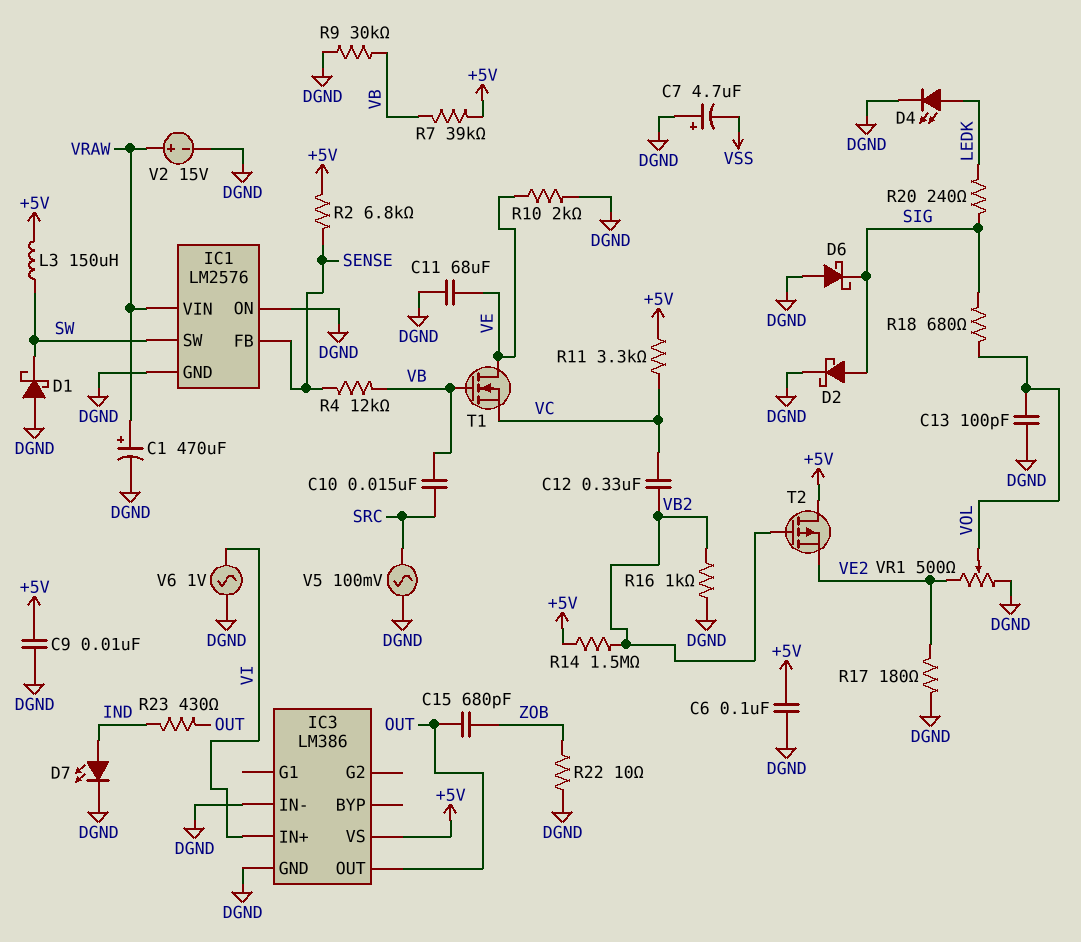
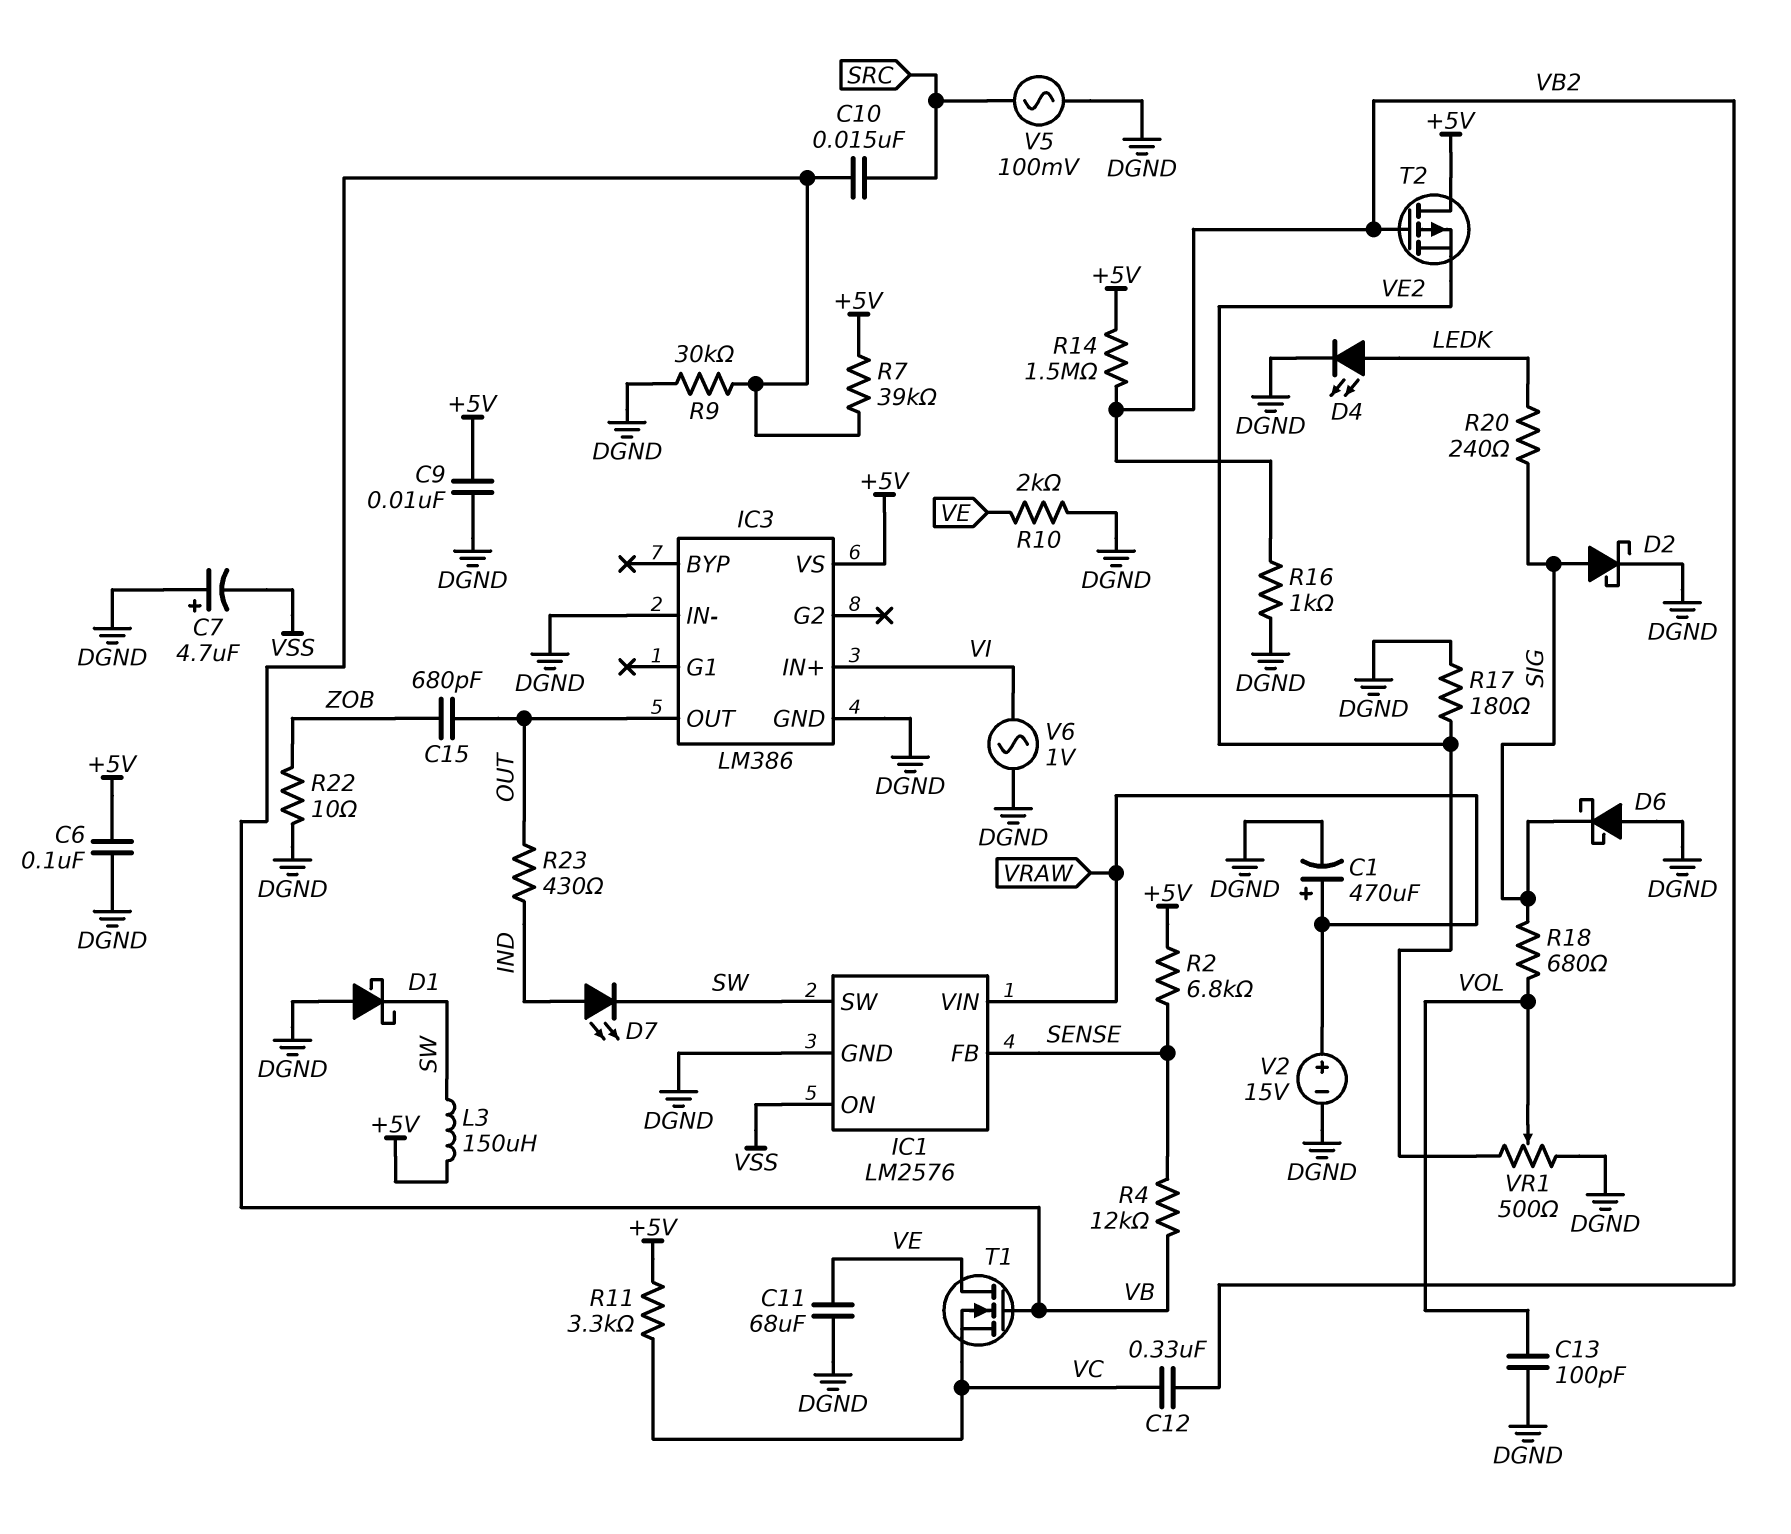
D7: LED (A IND, K DGND) -> LED (A IND, K SW)
IC1 pin ON: DGND -> VSS

